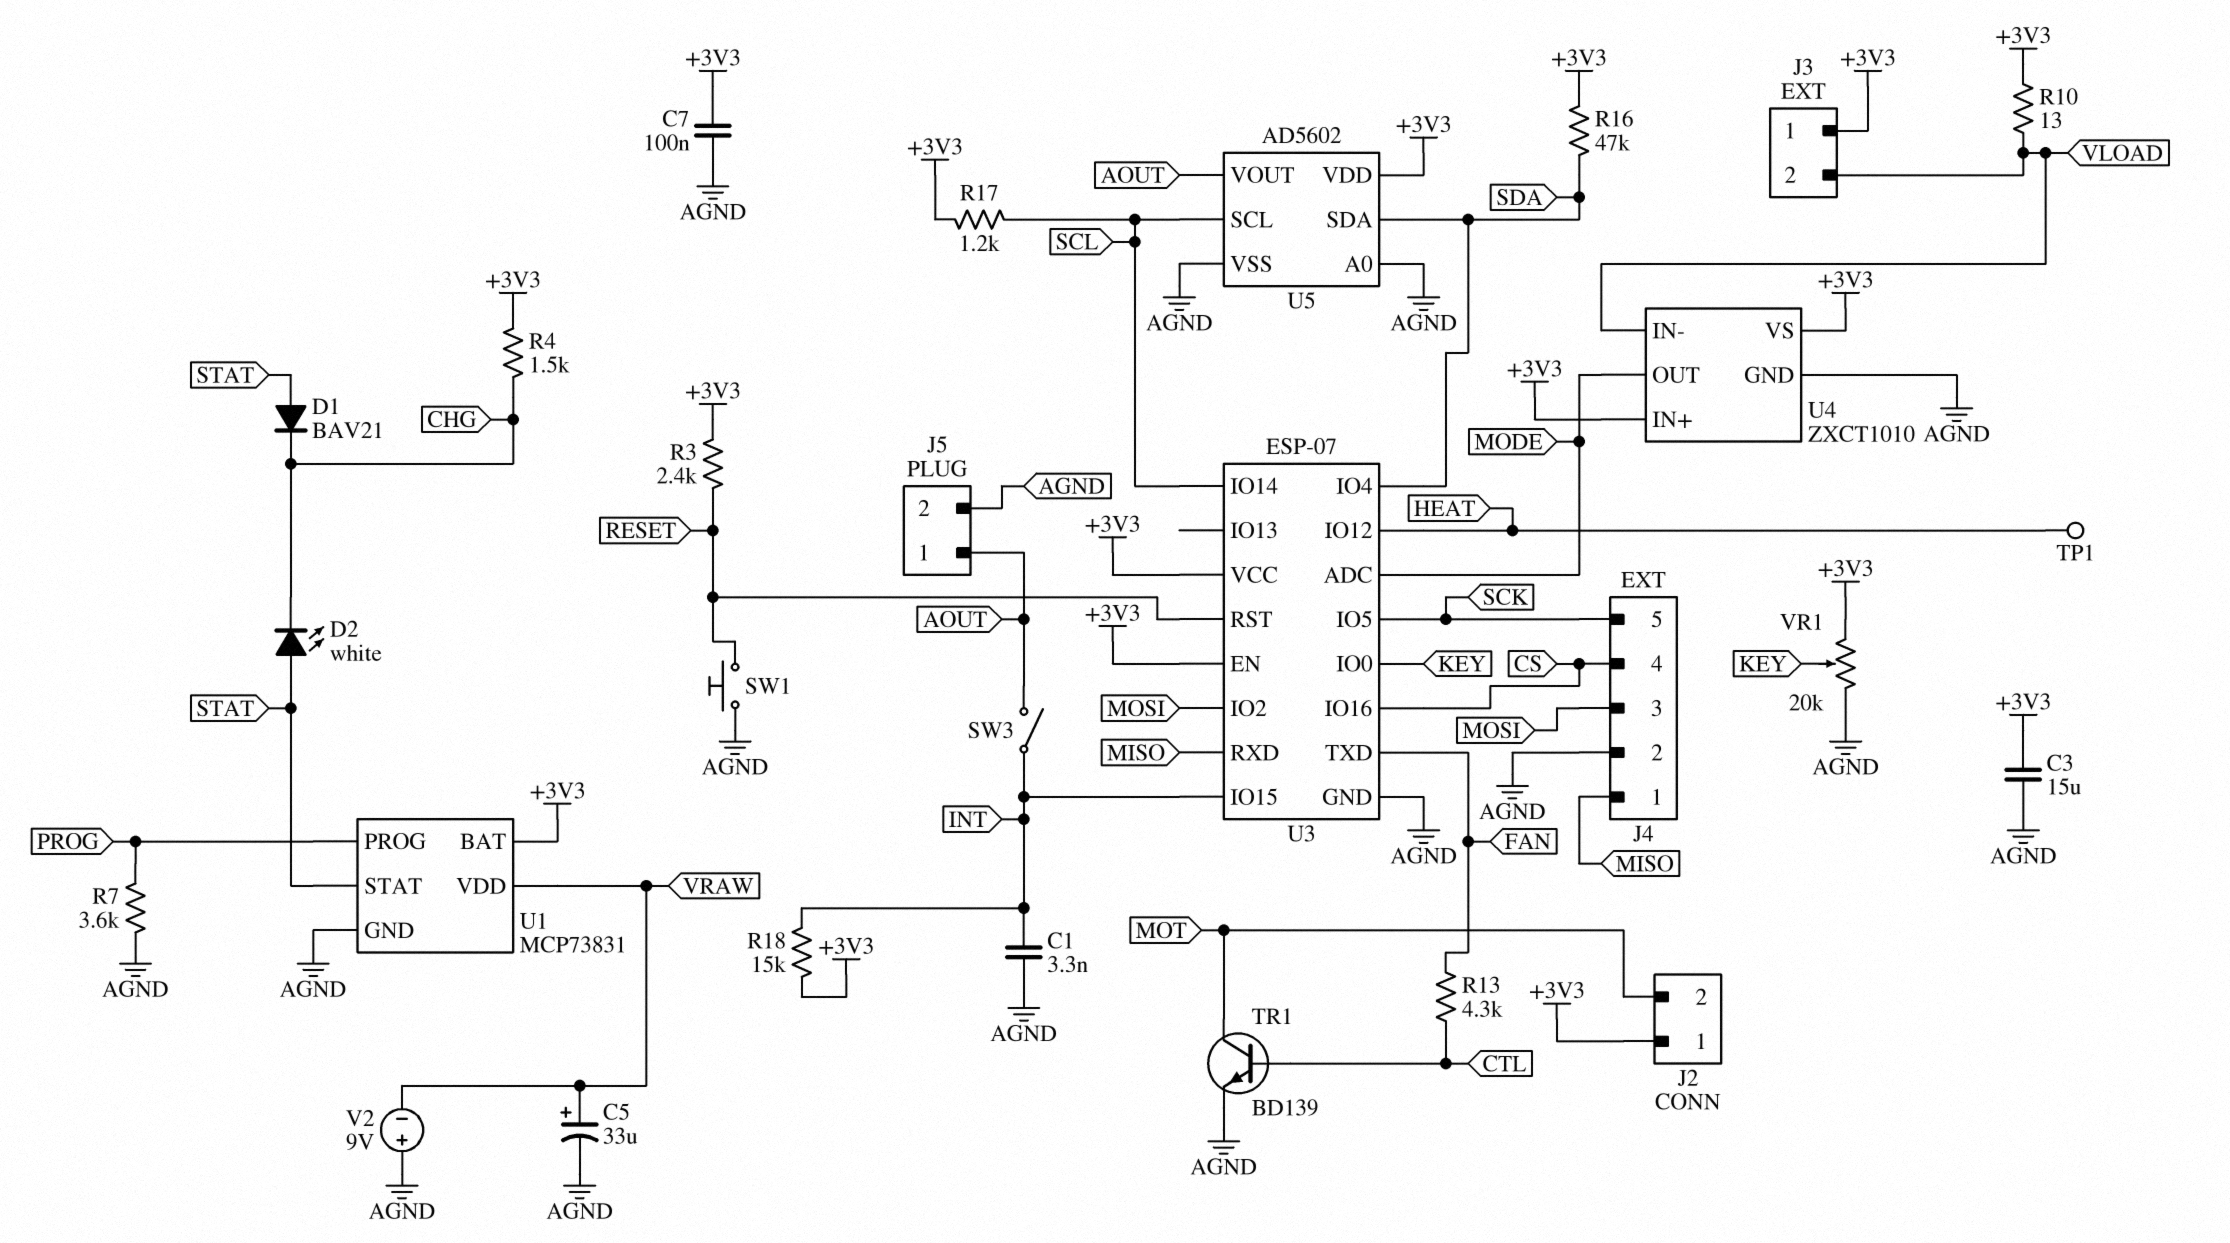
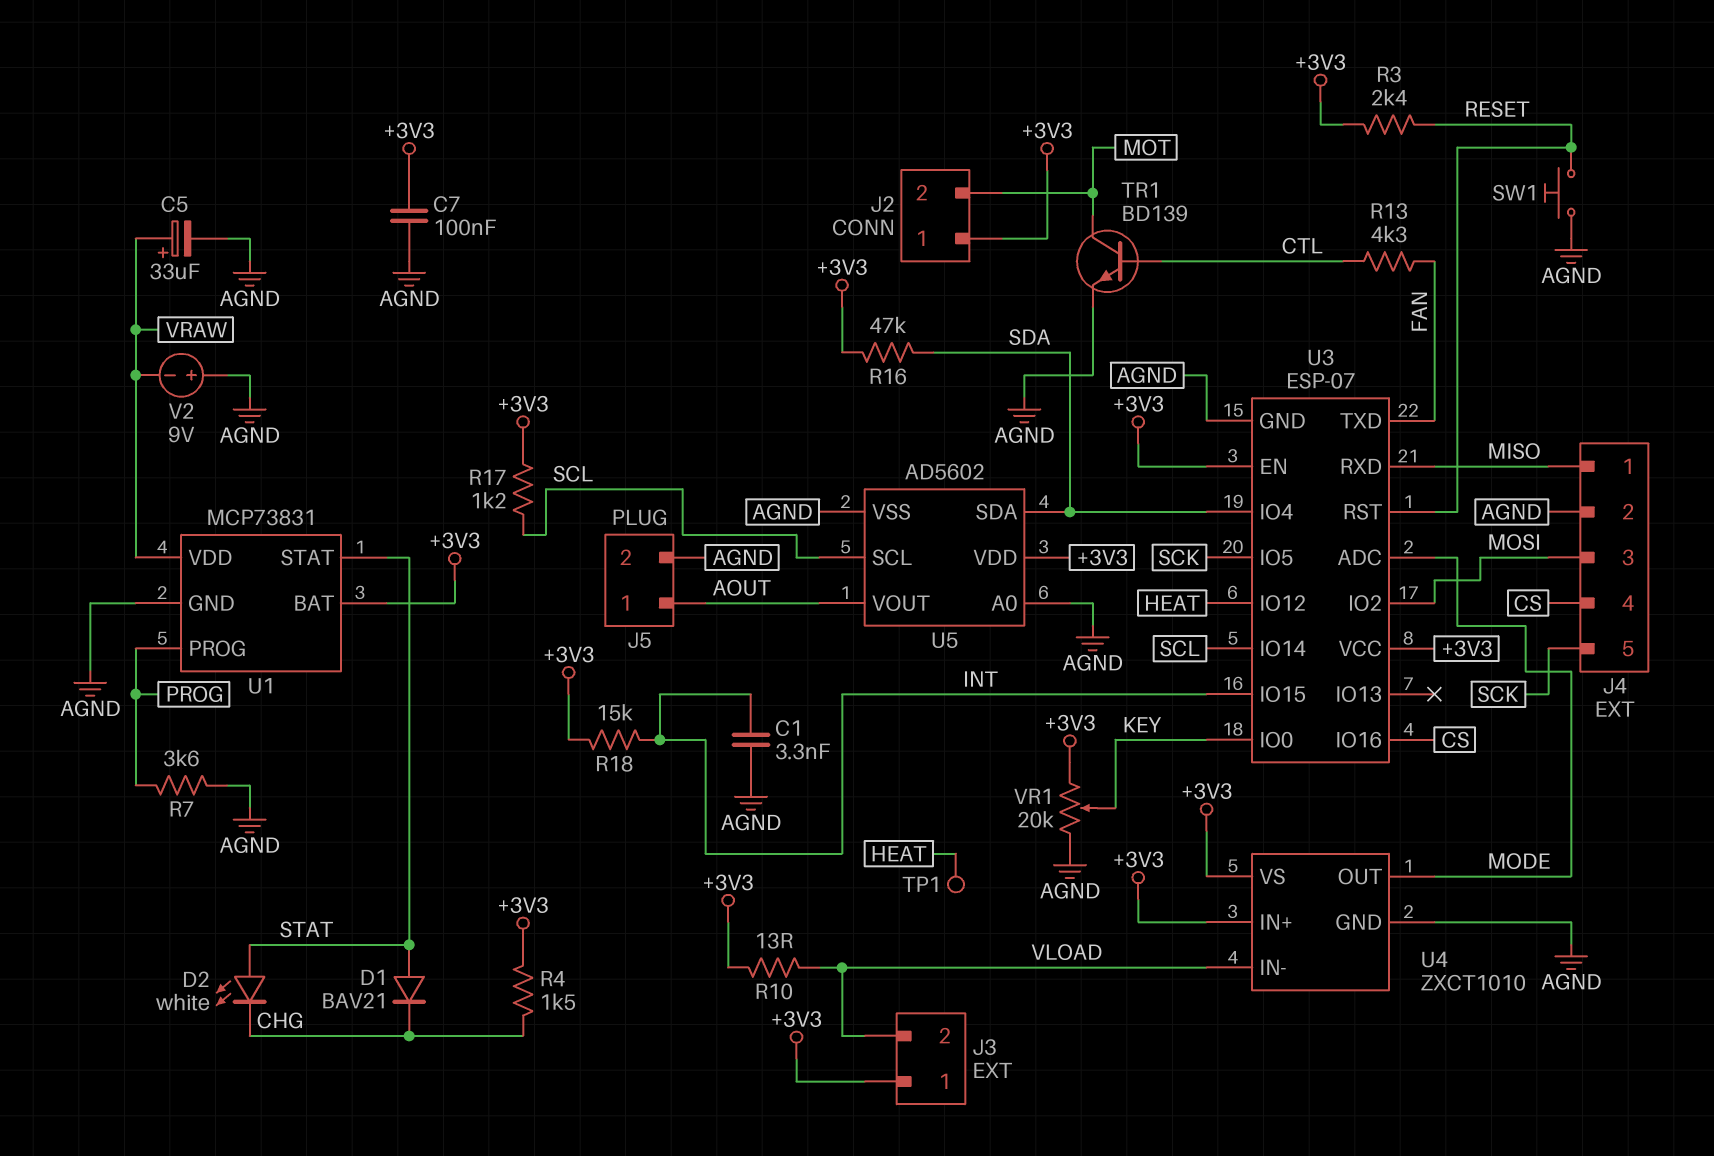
C3: 15uF (+3V3, AGND) -> none
SW3: switch (AOUT, INT) -> none

